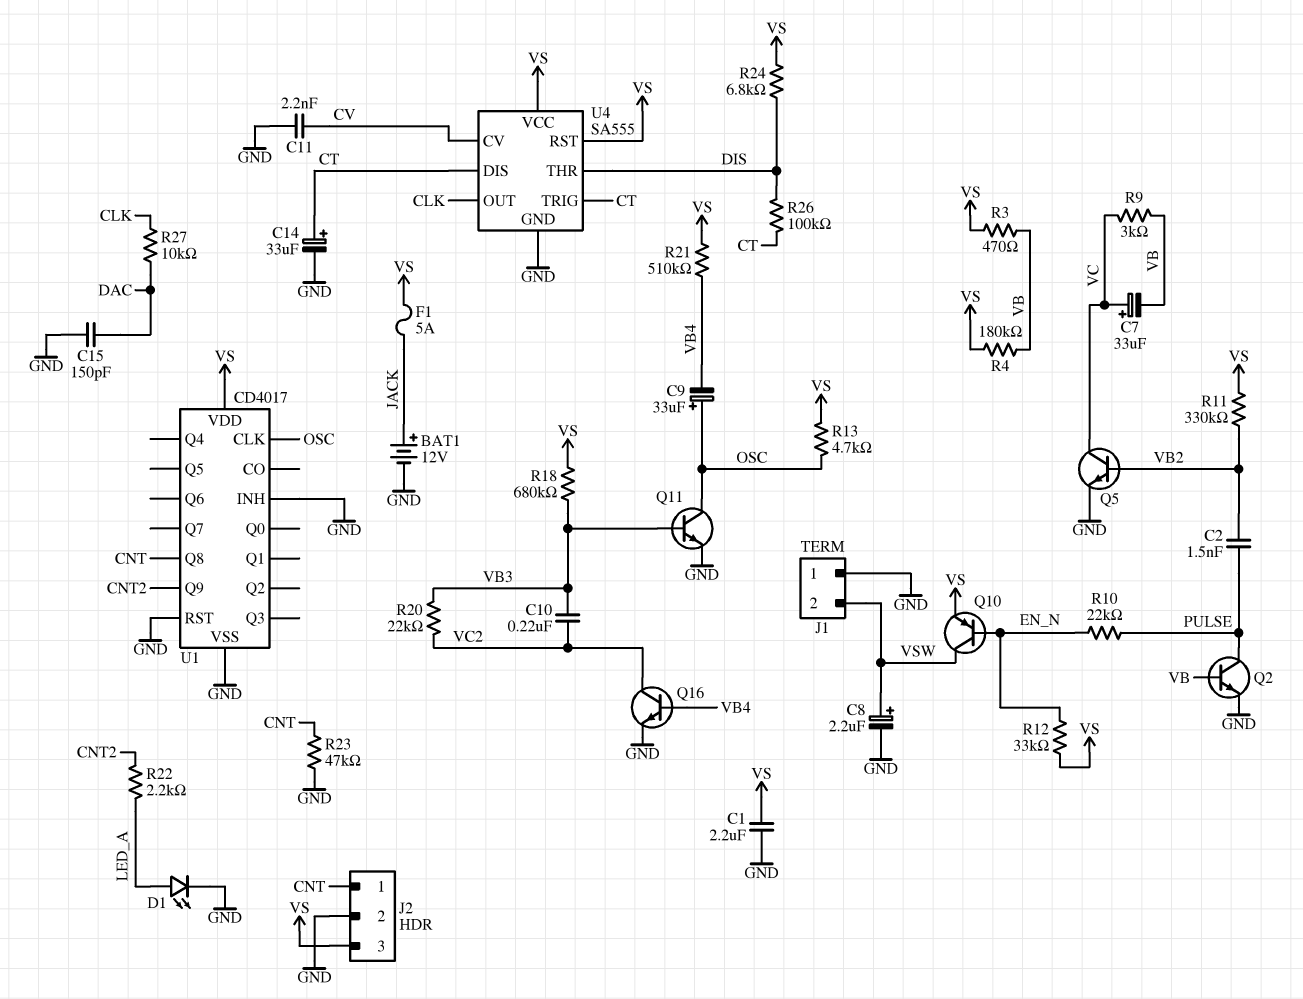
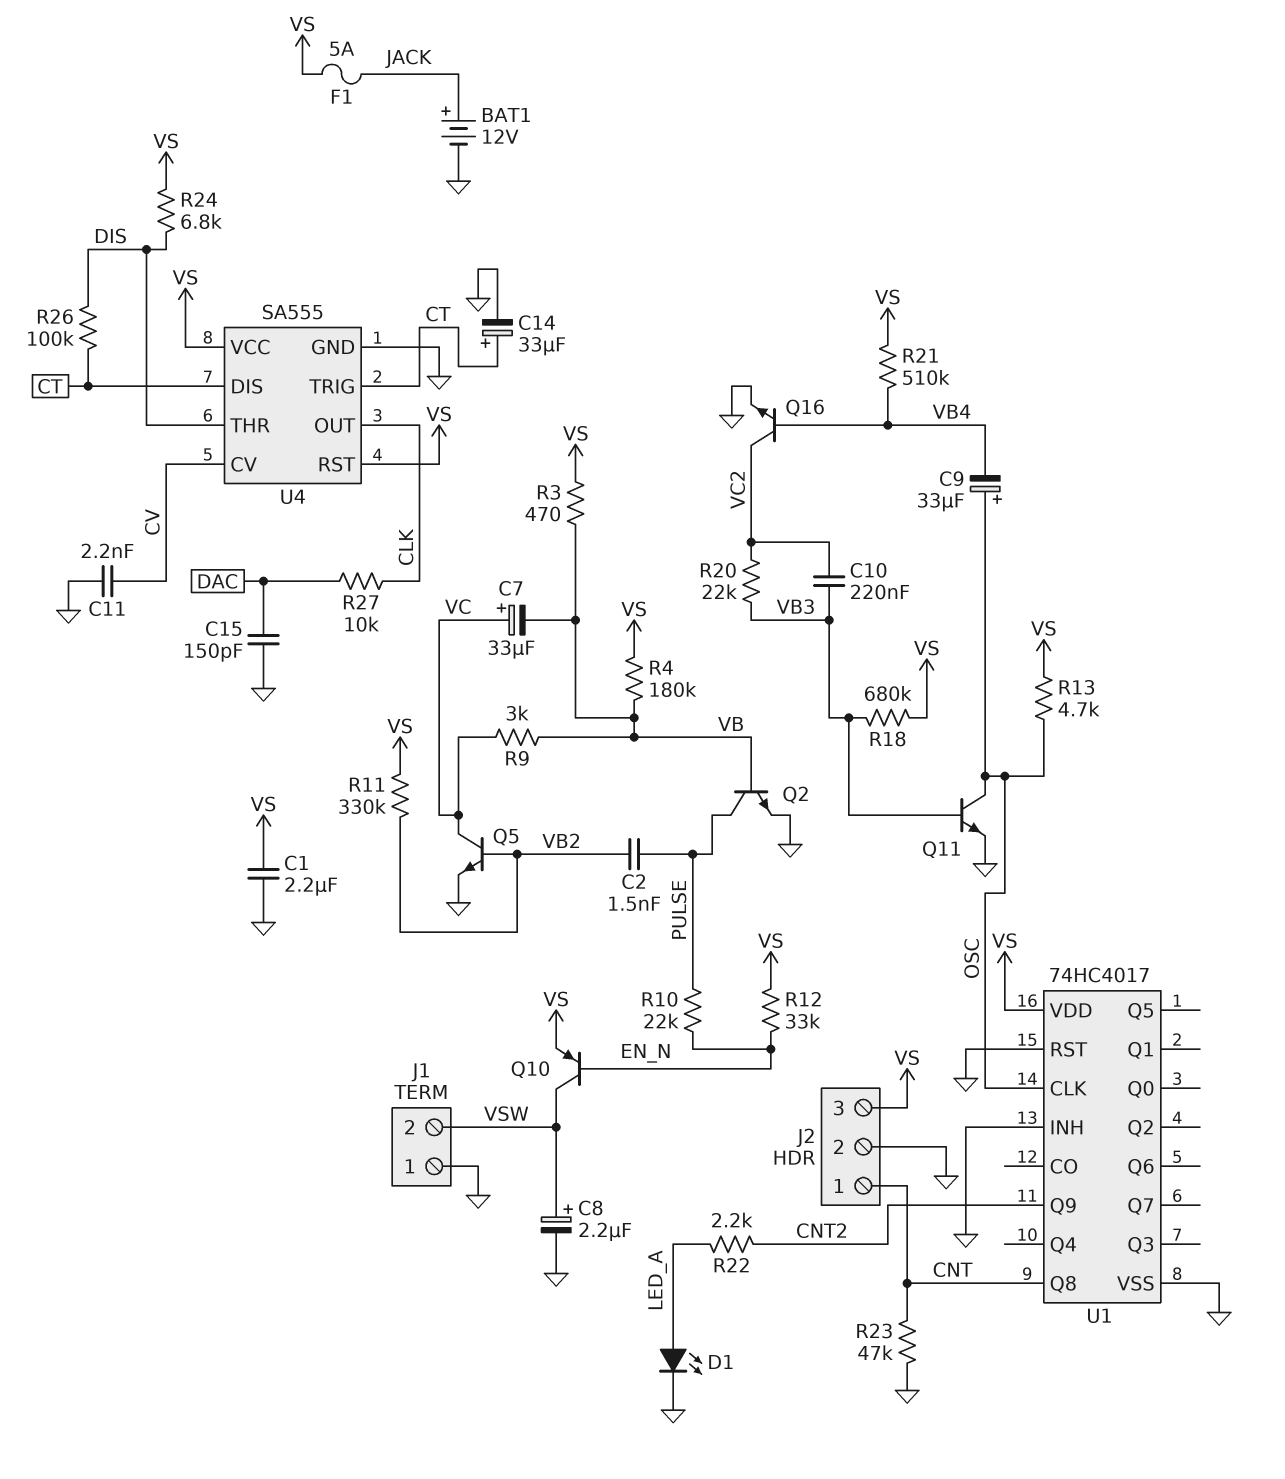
U1: CD4017 -> 74HC4017

